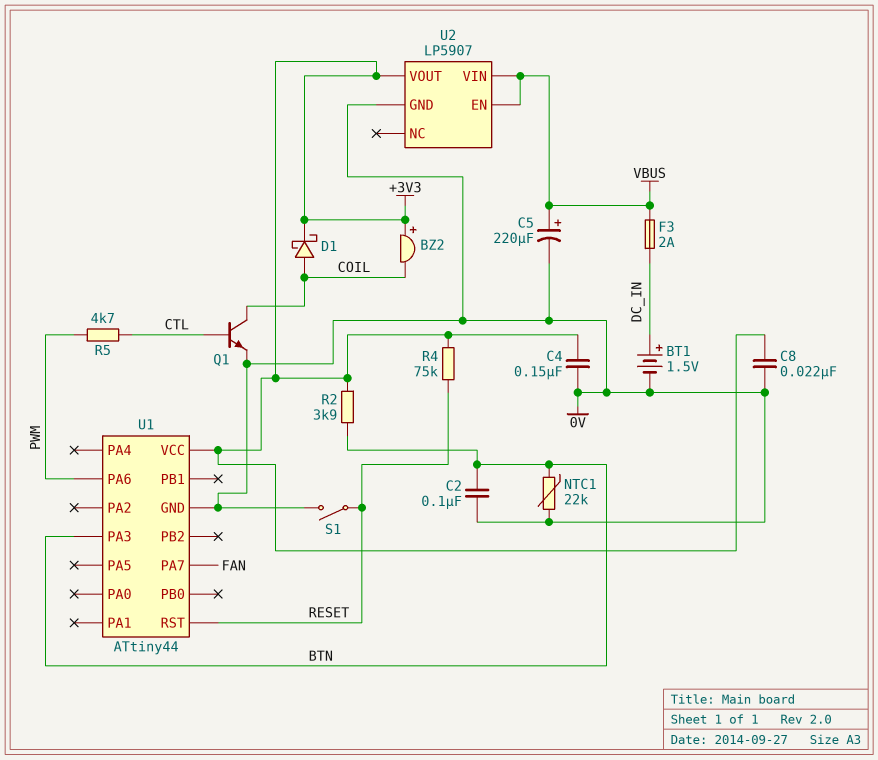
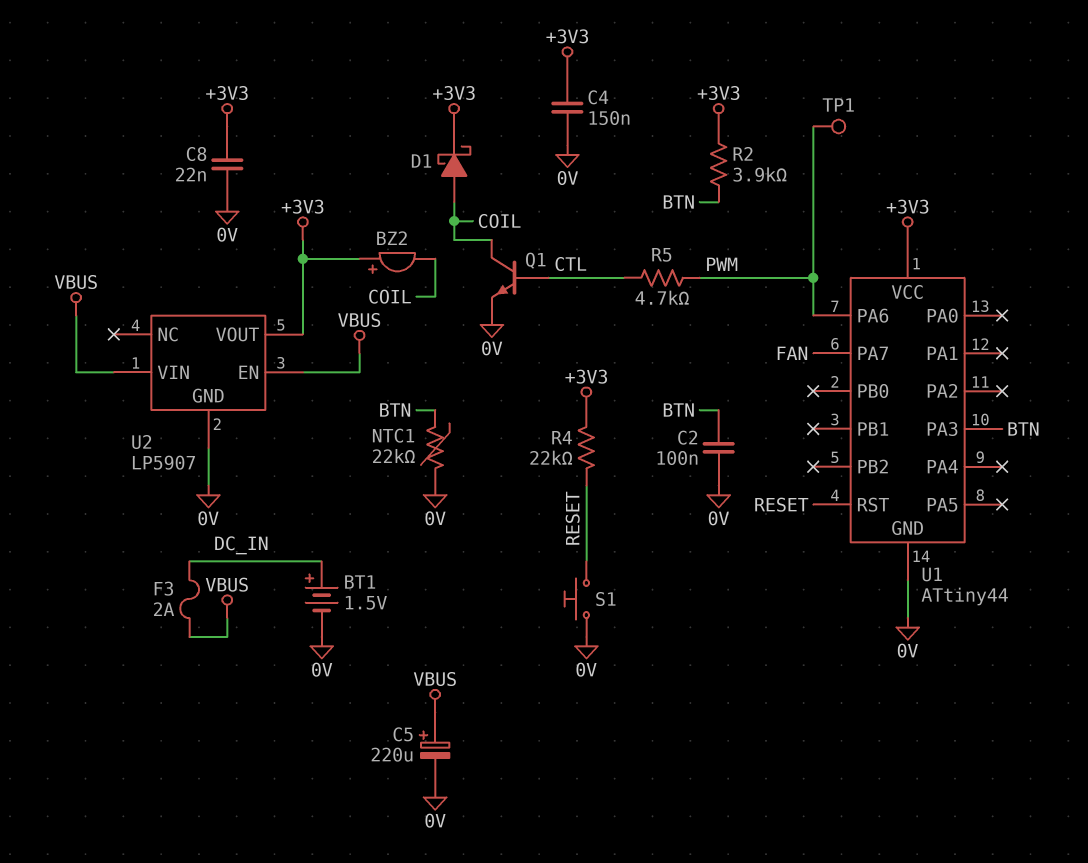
R4: 75k (+3V3, RESET) -> 22k (+3V3, RESET)
S1: switch (0V, RESET) -> button (0V, RESET)
TP1: none -> test point (PWM)

